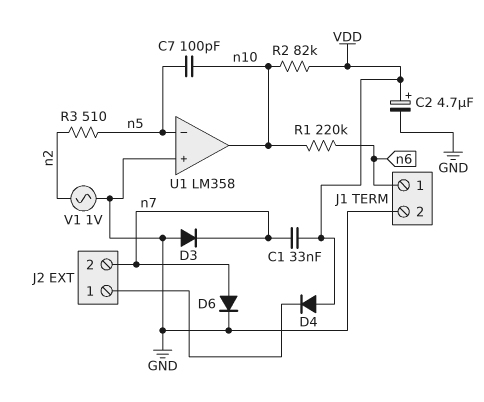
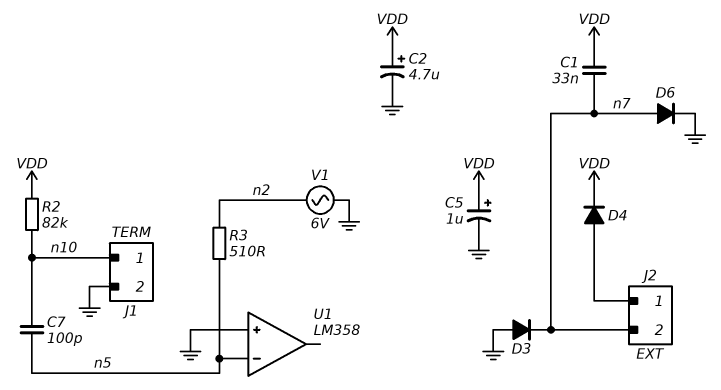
C5: none -> 1uF (plus VDD, minus GND)
D4: diode (A VDD, K J2/1) -> diode (A J2/1, K VDD)
J1 pin 1: n6 -> n10
R1: 220k (n6, n10) -> none
U1 pin out: n10 -> none
V1: AC 1V (GND, n2) -> AC 6V (GND, n2)

